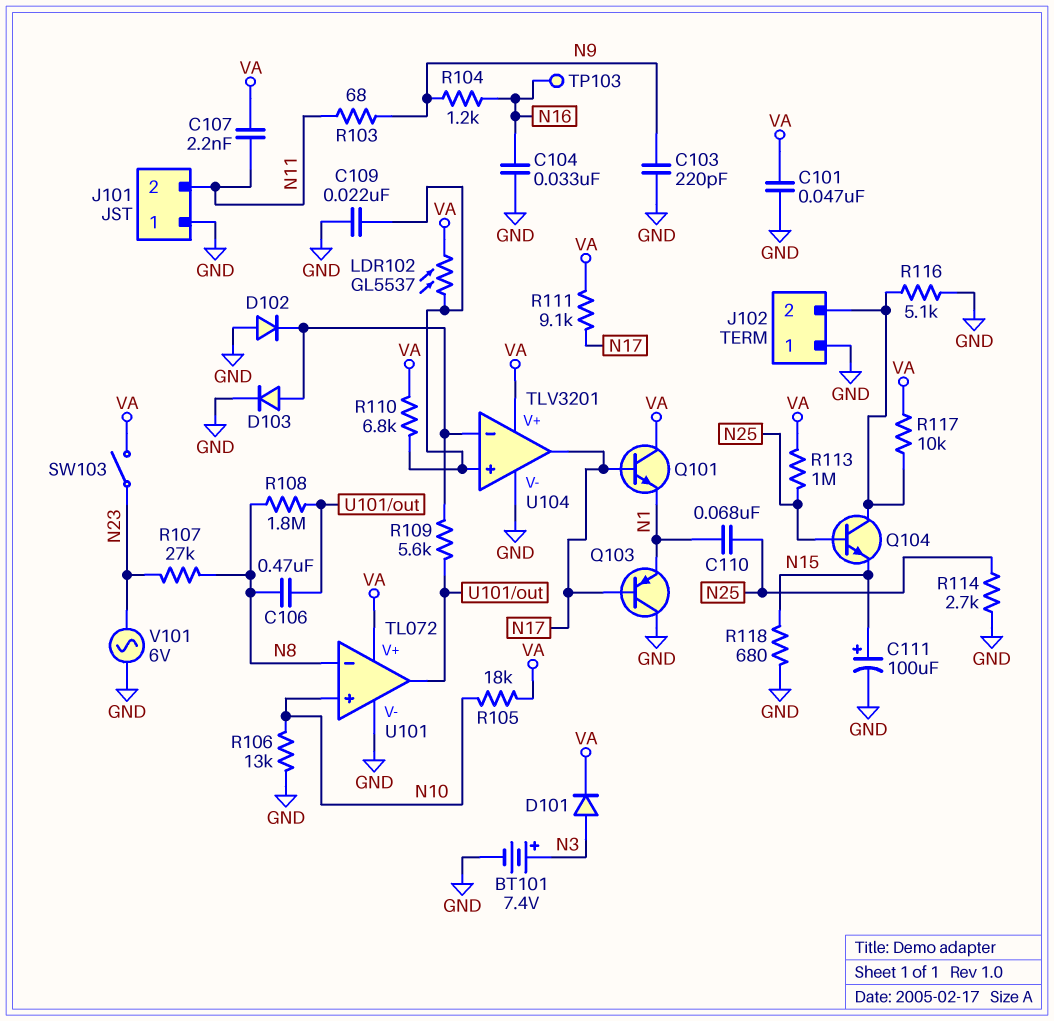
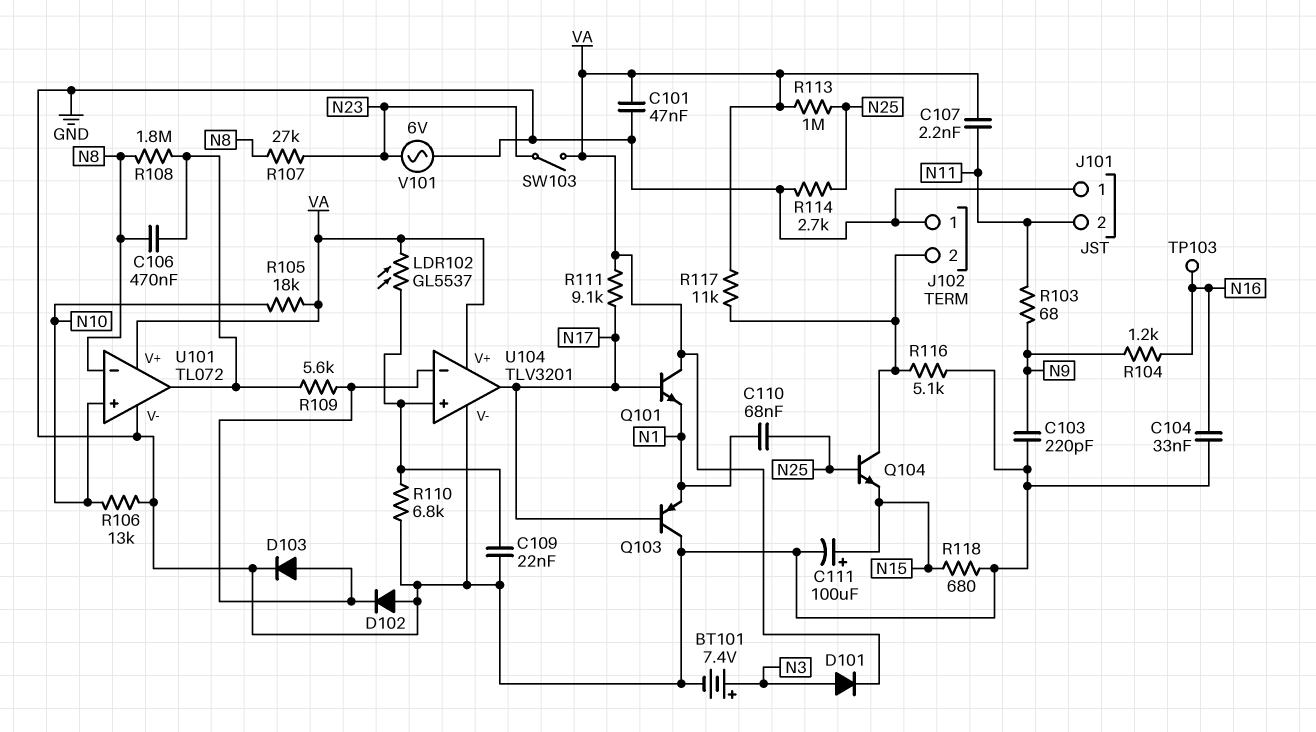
R110: 6.8k (U104/in+, VA) -> 6.8k (GND, U104/in+)
R117: 10k (J102/2, VA) -> 11k (J102/2, VA)

